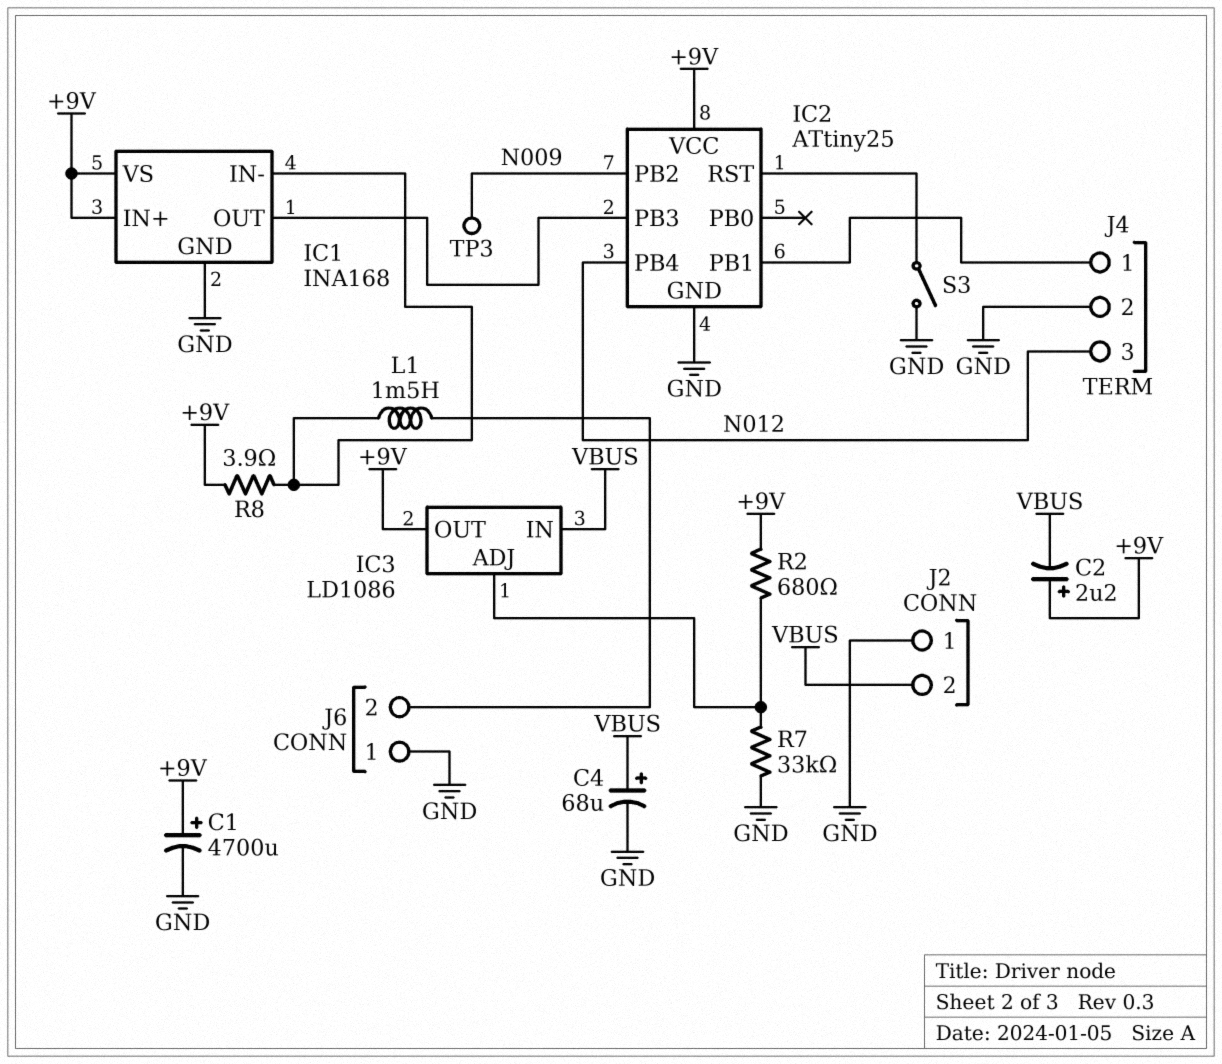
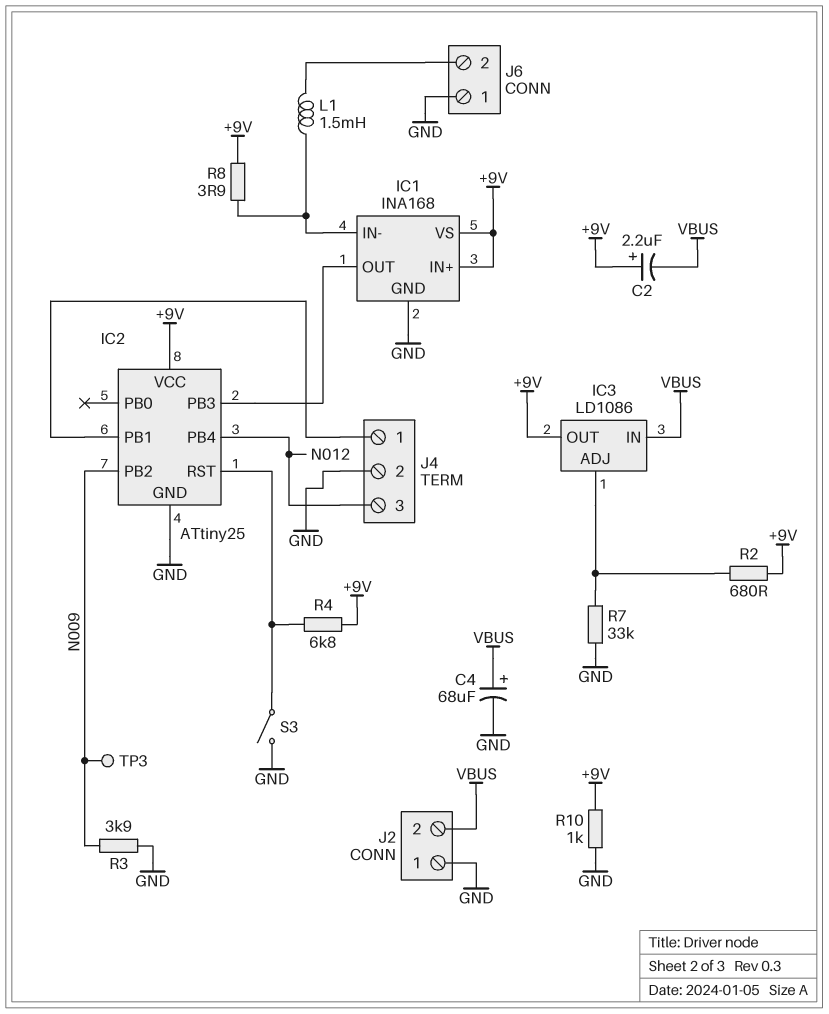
C1: 4700uF (plus +9V, minus GND) -> none
R3: none -> 3.9k (GND, N009)
R4: none -> 6.8k (+9V, IC2/RST)
R10: none -> 1k (+9V, GND)

